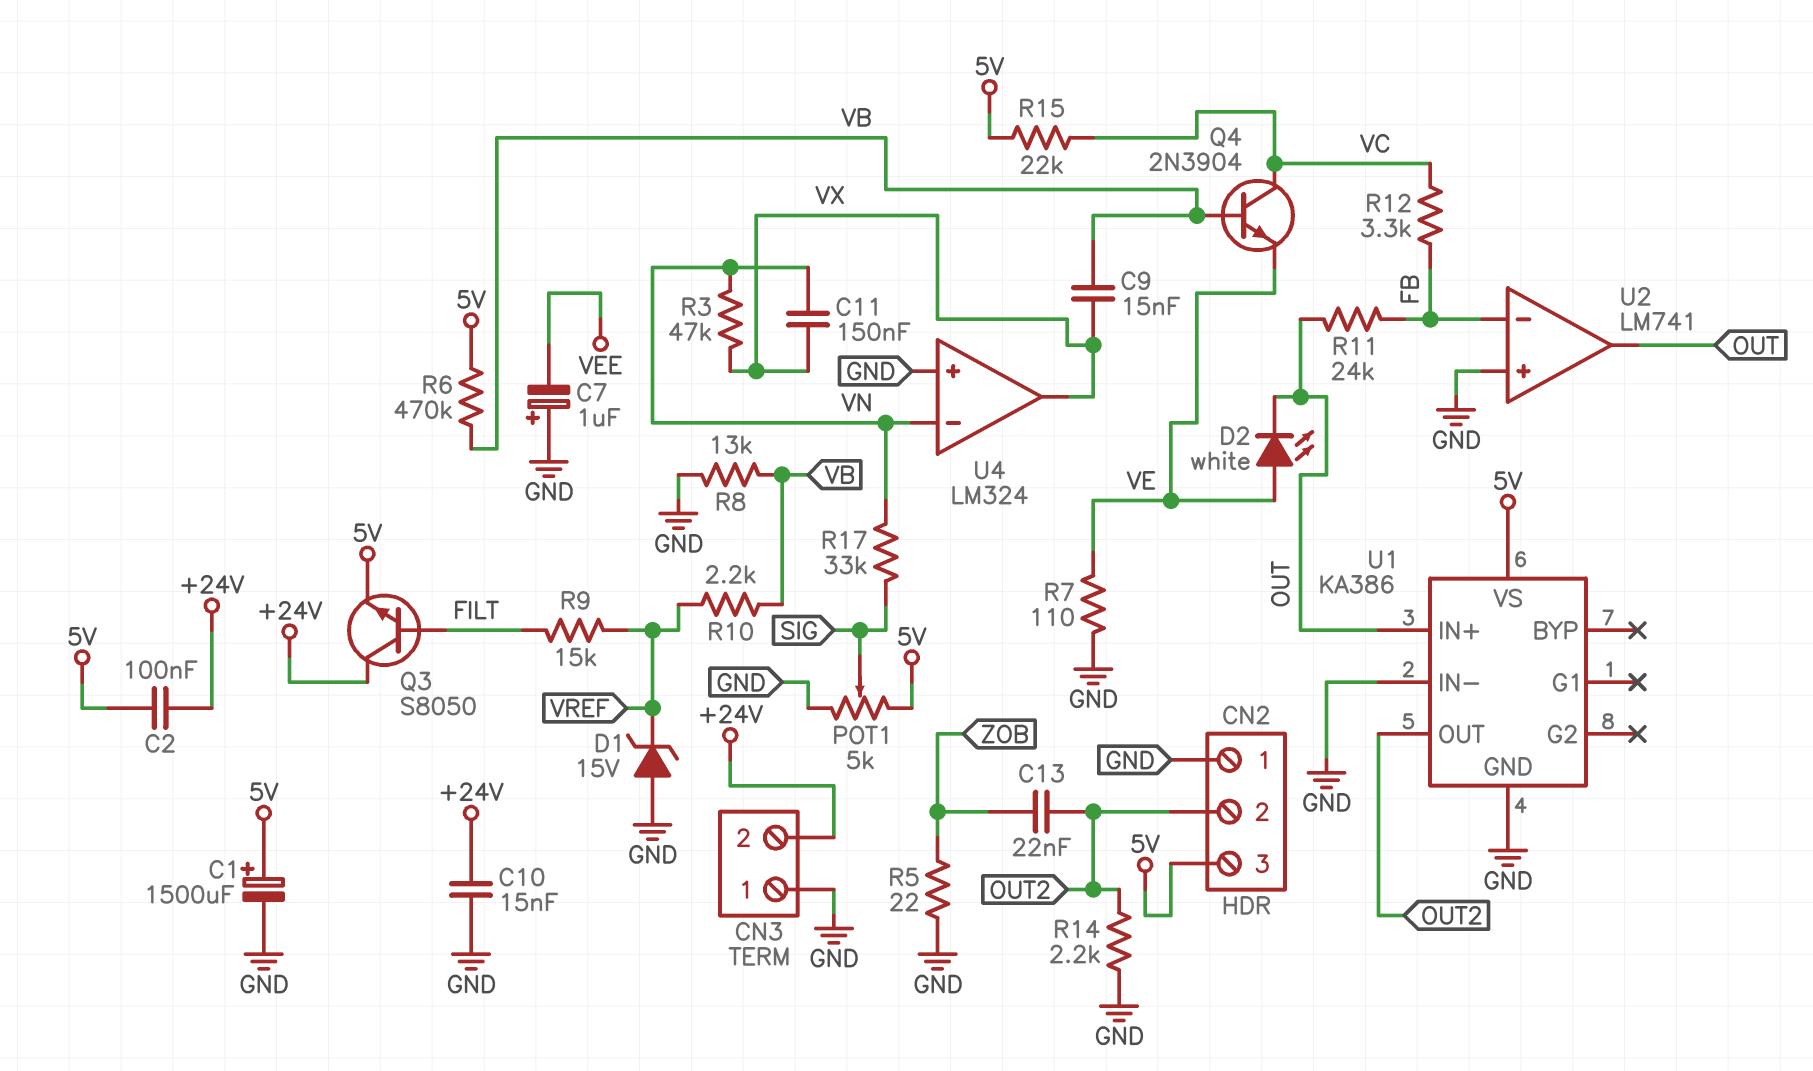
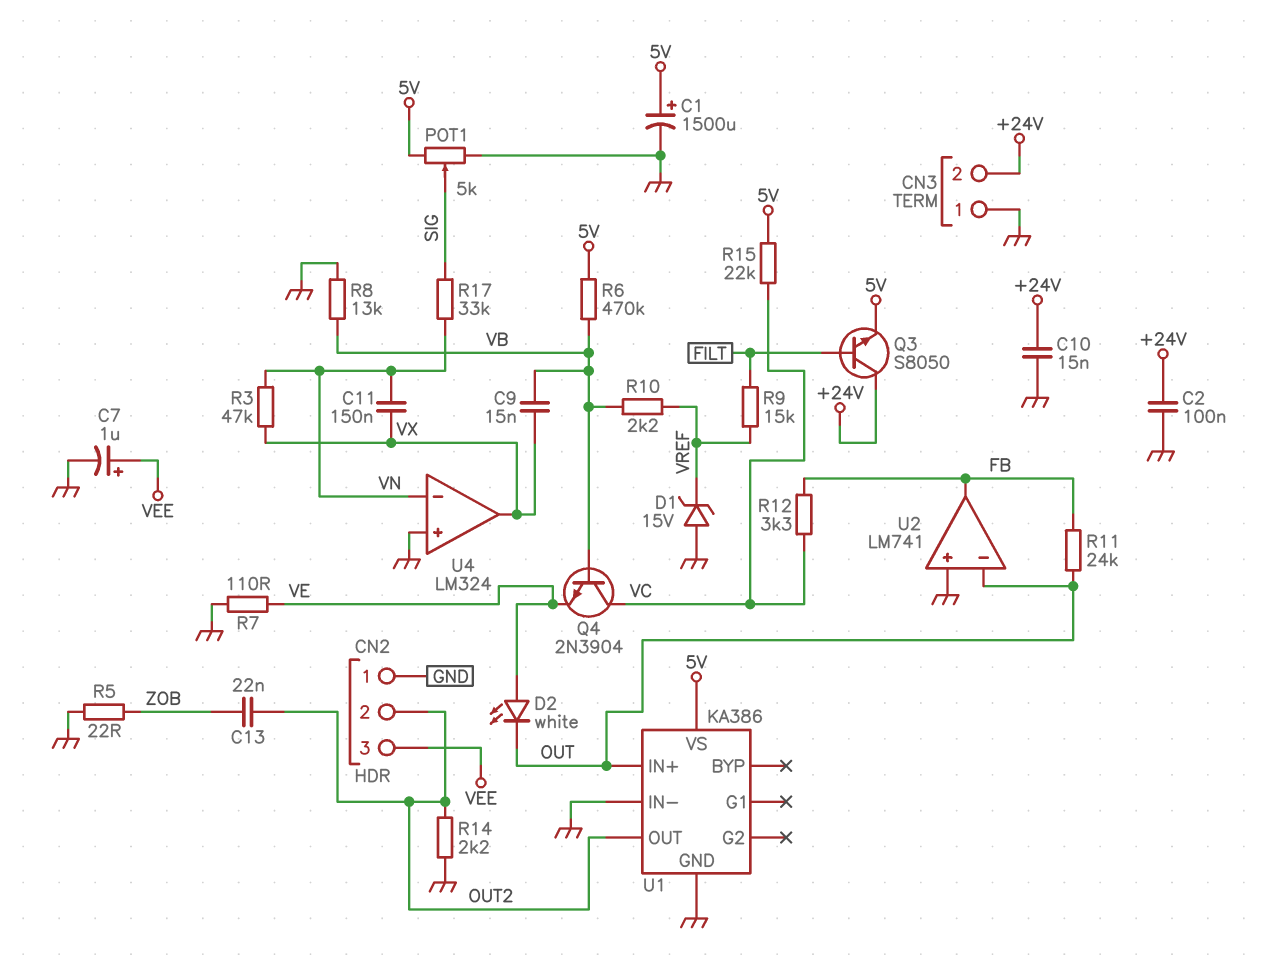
C2: 100nF (+24V, 5V) -> 100nF (+24V, GND)
C7: 1uF (plus GND, minus VEE) -> 1uF (plus VEE, minus GND)
CN2 pin 3: 5V -> VEE
U2 pin in-: FB -> OUT
U2 pin out: OUT -> FB

